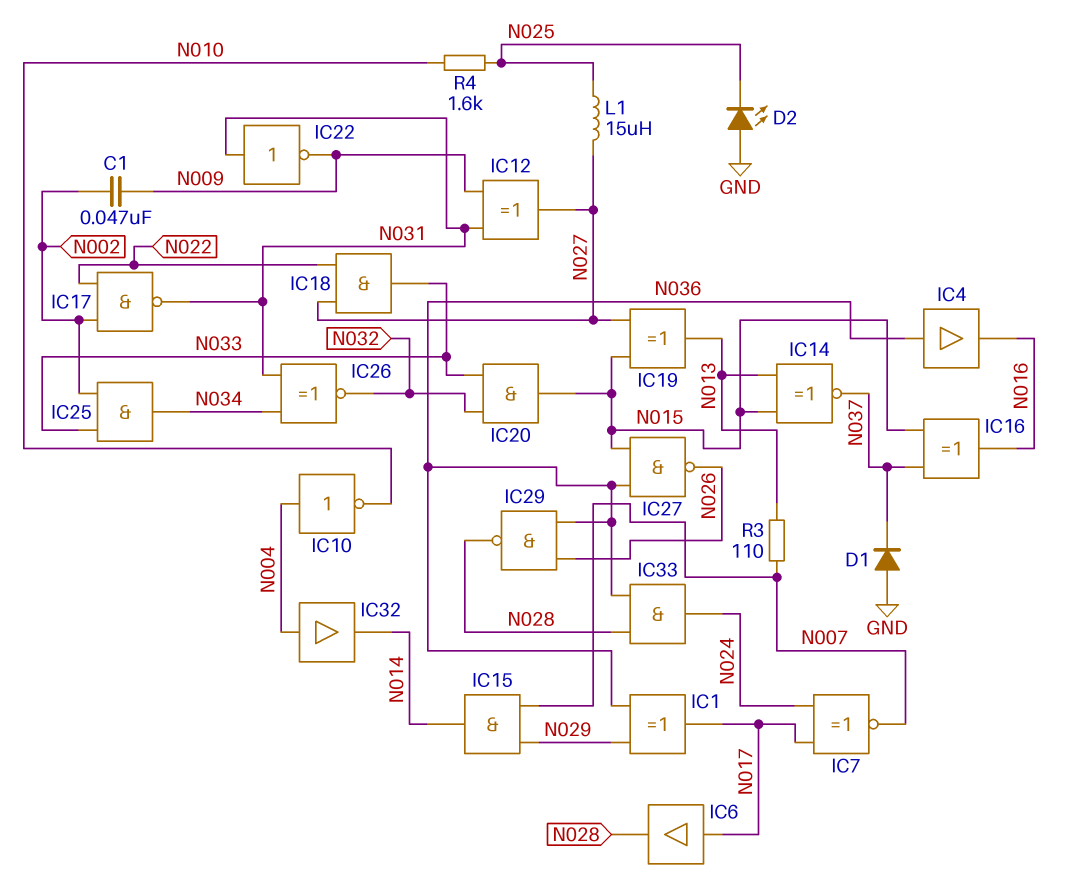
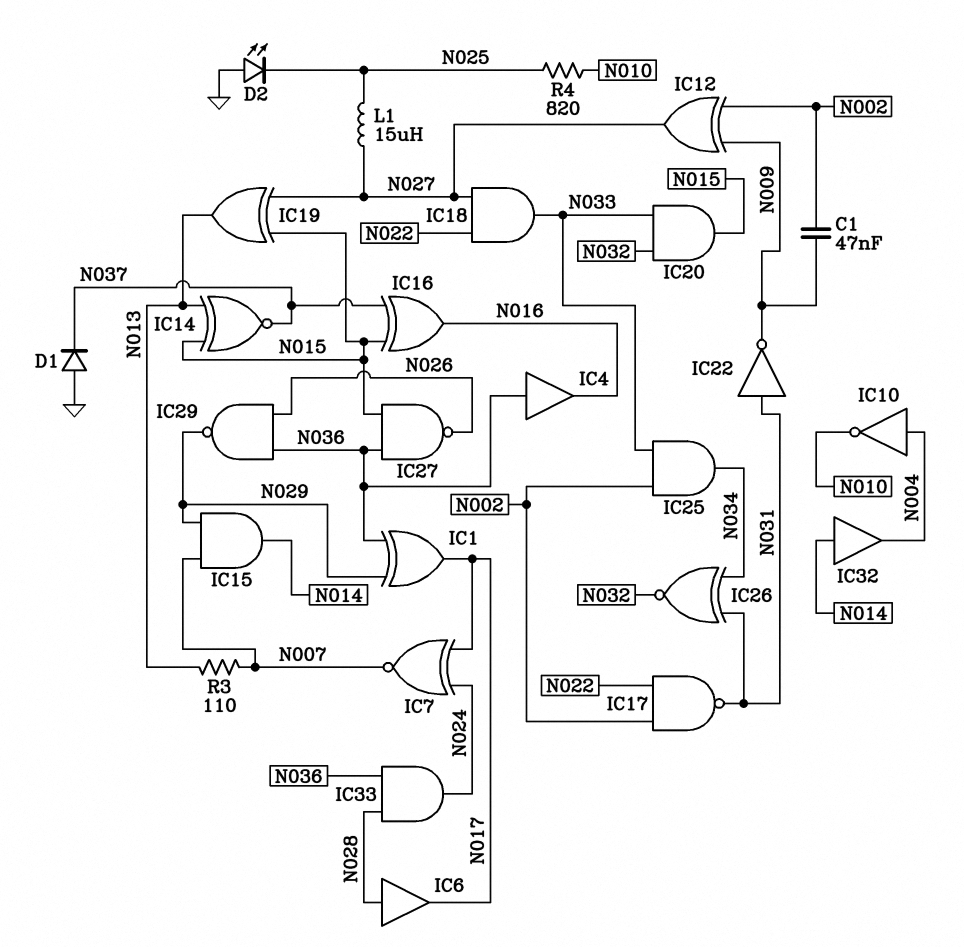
IC6: buffer (in N017, out N028) -> buffer (in N028, out N017)
IC12: XOR (in N009, in N031, out N027) -> XOR (in N002, in N009, out N027)
IC29: NAND (in N026, in N036, out N028) -> NAND (in N026, in N036, out N029)
IC32: buffer (in N004, out N014) -> buffer (in N014, out N004)
R4: 1.6k (N010, N025) -> 820 (N010, N025)

